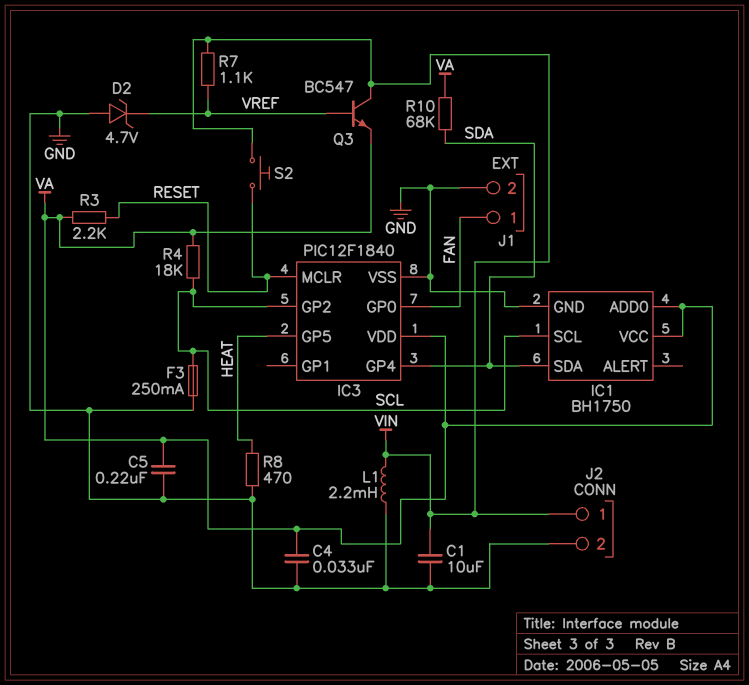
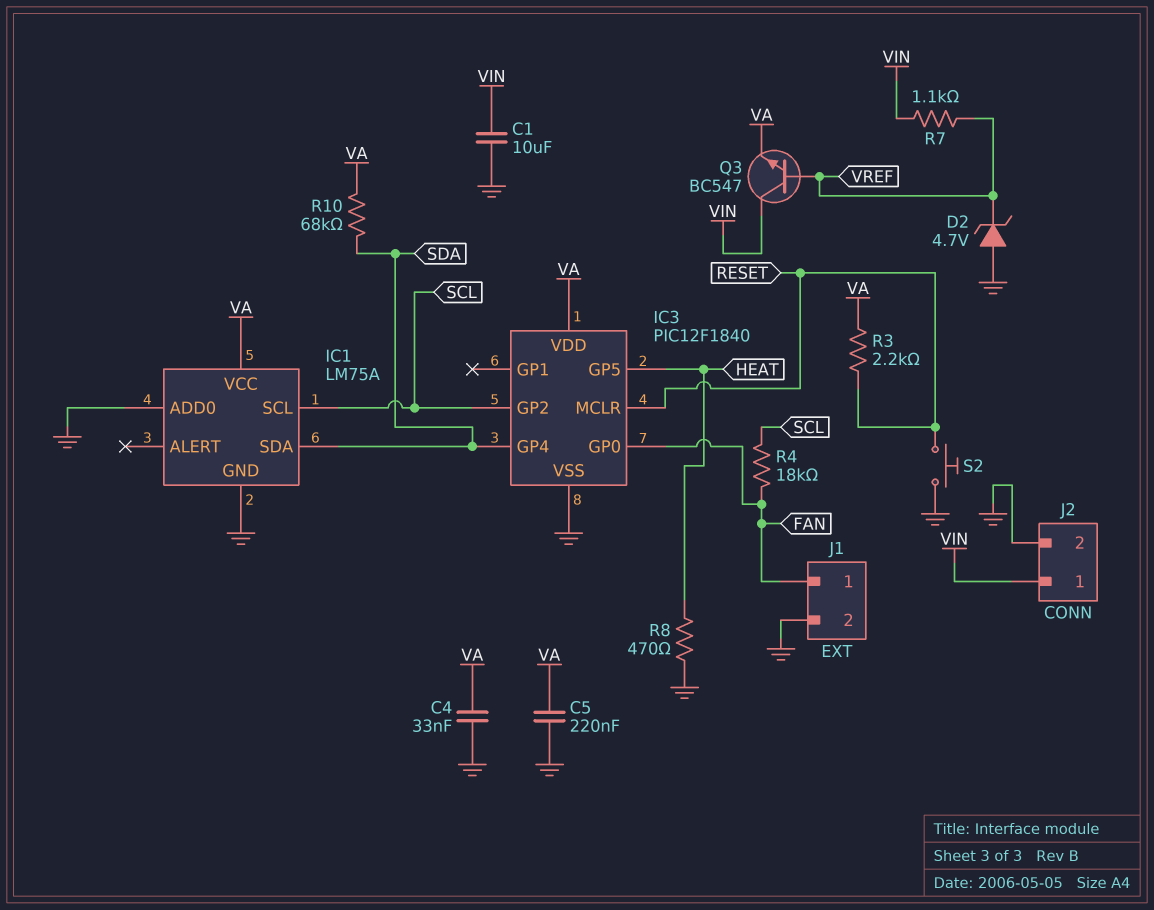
F3: 250mA (GND, SCL) -> none
IC1: BH1750 -> LM75A
IC1 pin ADD0: VA -> GND
L1: 2.2mH (GND, VIN) -> none
R4: 18k (SCL, VA) -> 18k (FAN, SCL)
S2: button (RESET, VIN) -> button (GND, RESET)

